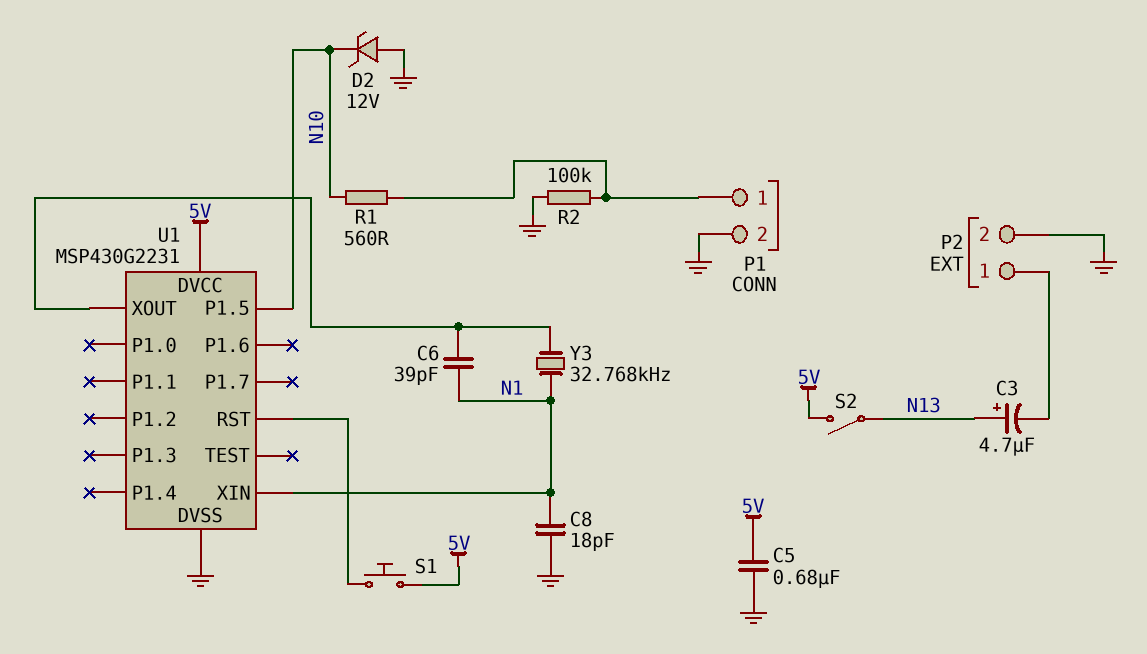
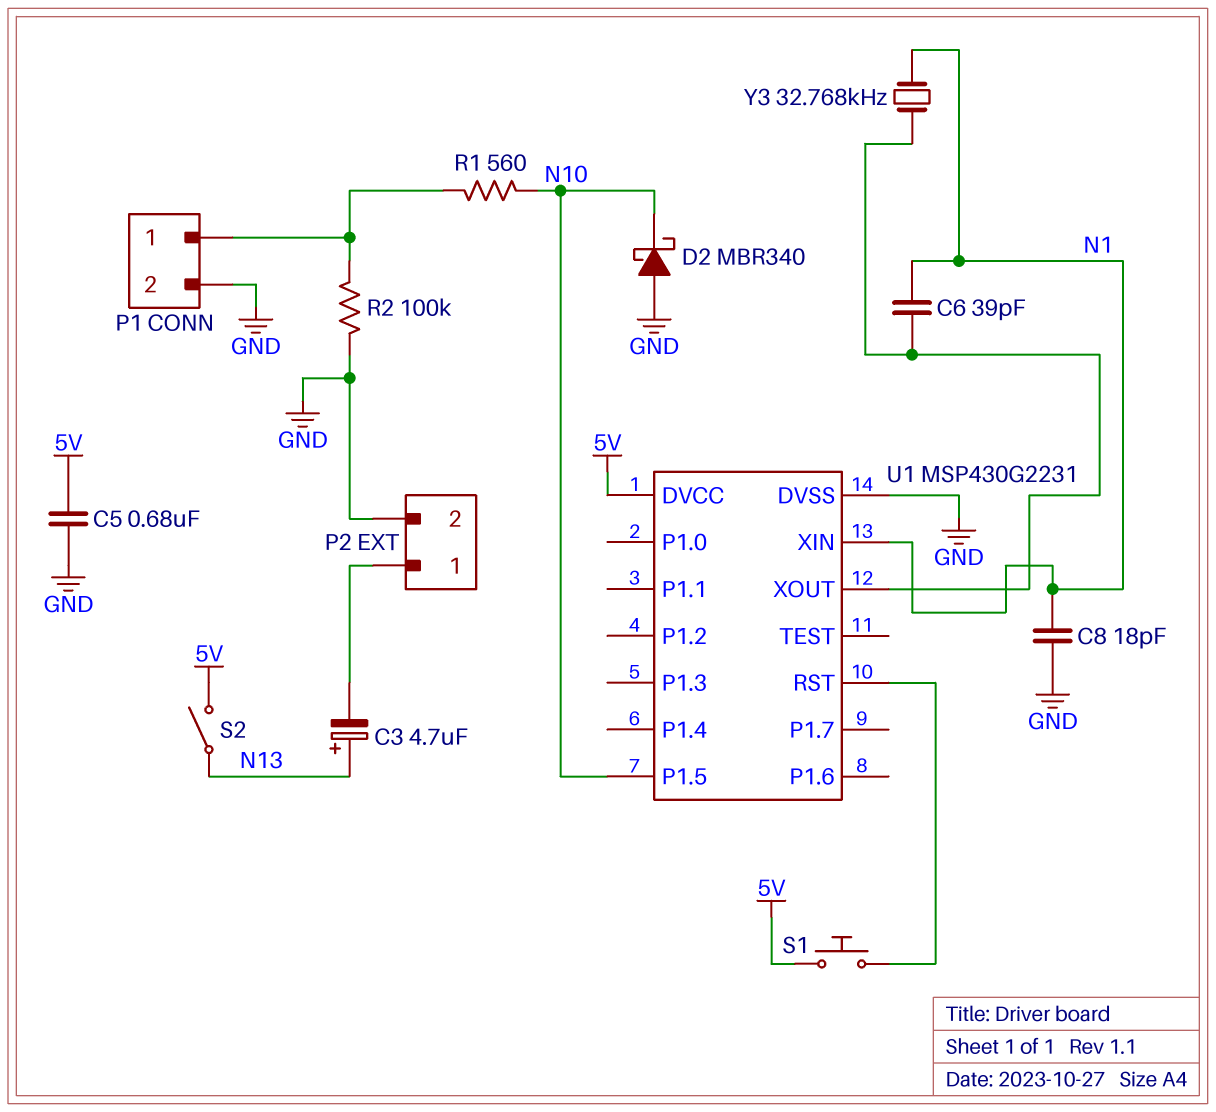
D2: zener 12V (A GND, K N10) -> schottky MBR340 (A GND, K N10)

